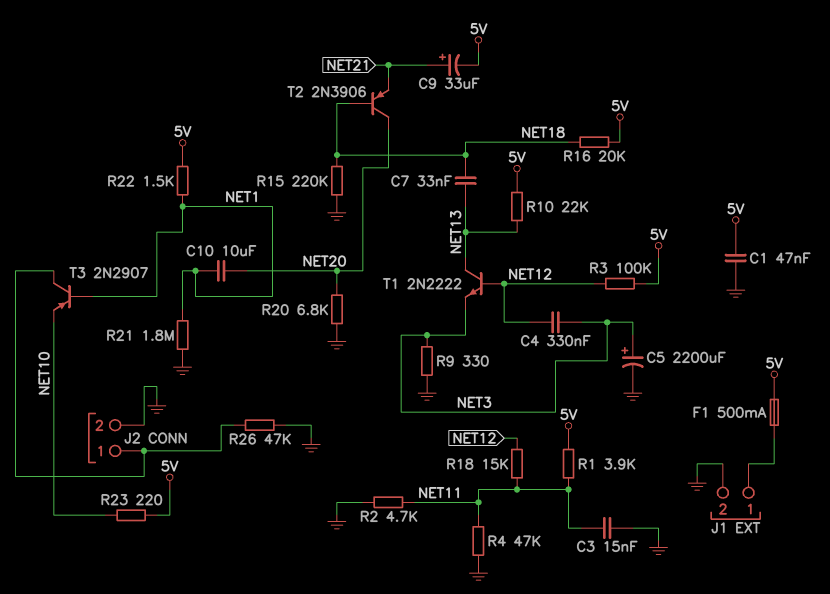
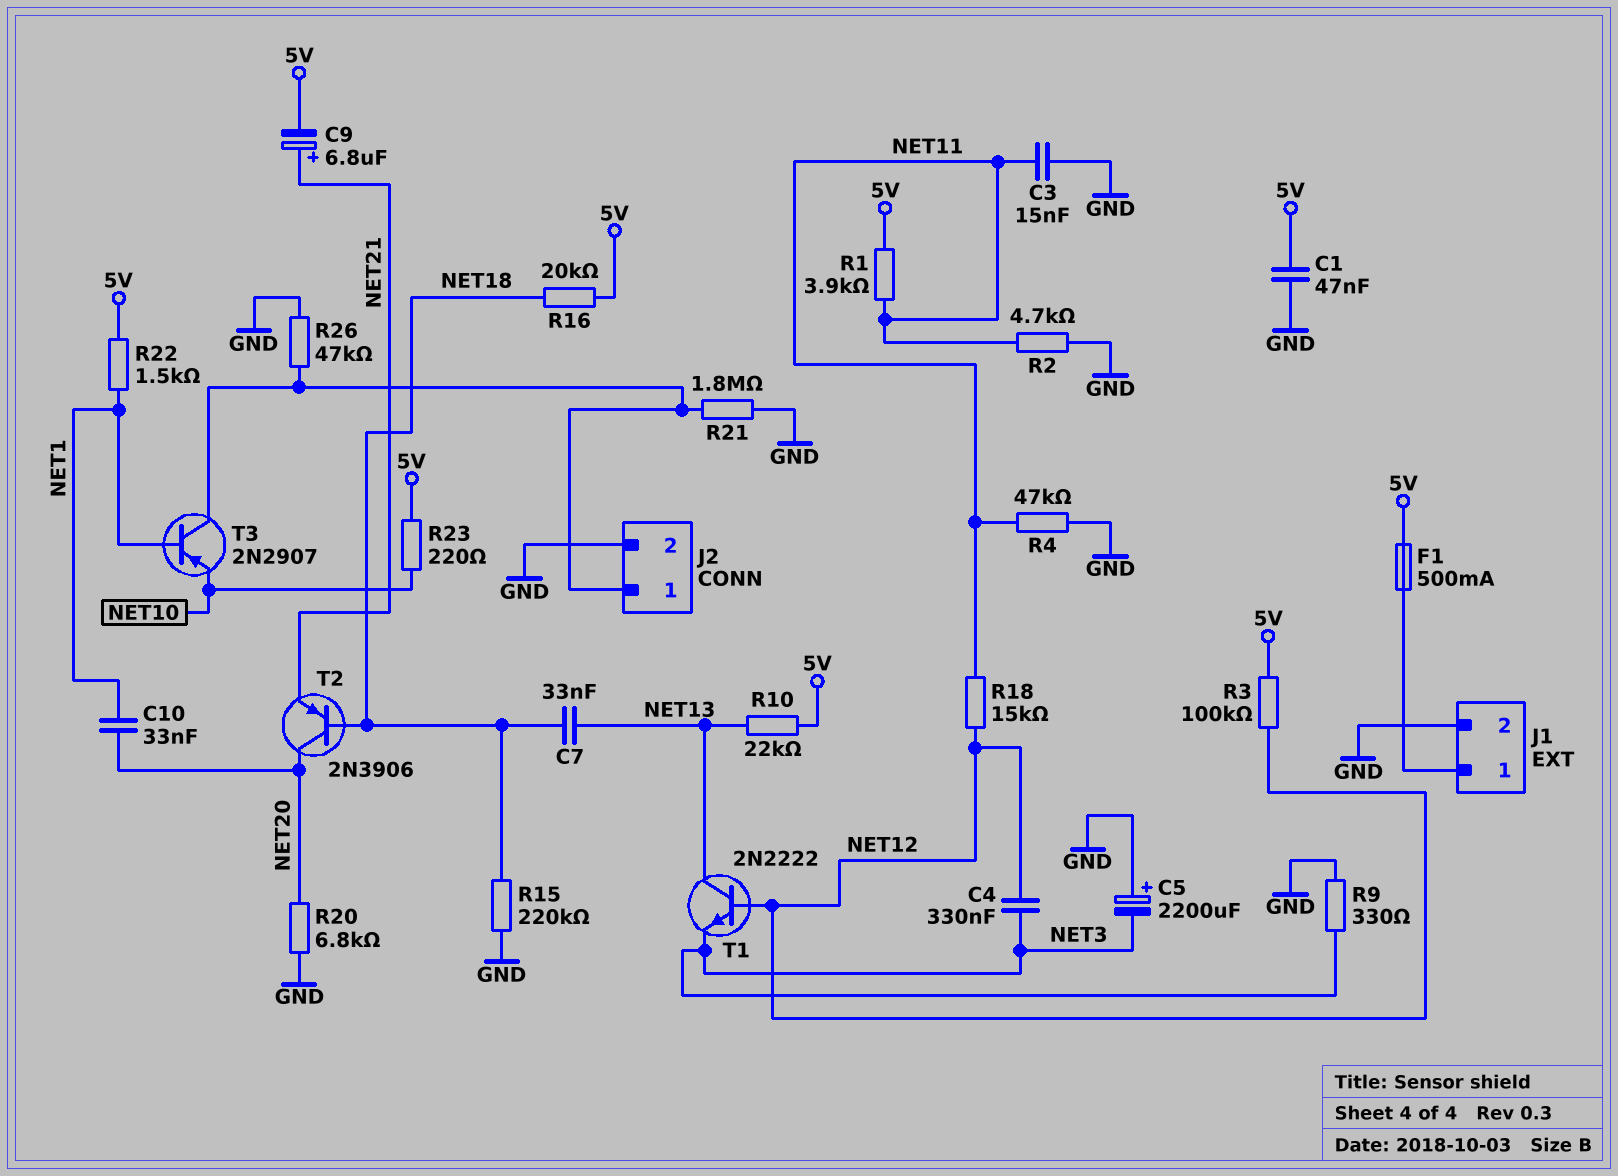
C5: 2200uF (plus NET3, minus GND) -> 2200uF (plus GND, minus NET3)
C9: 33uF (plus NET21, minus 5V) -> 6.8uF (plus NET21, minus 5V)
C10: 10uF (NET1, NET20) -> 33nF (NET1, NET20)
R21: 1.8M (GND, NET1) -> 1.8M (GND, J2/1)

